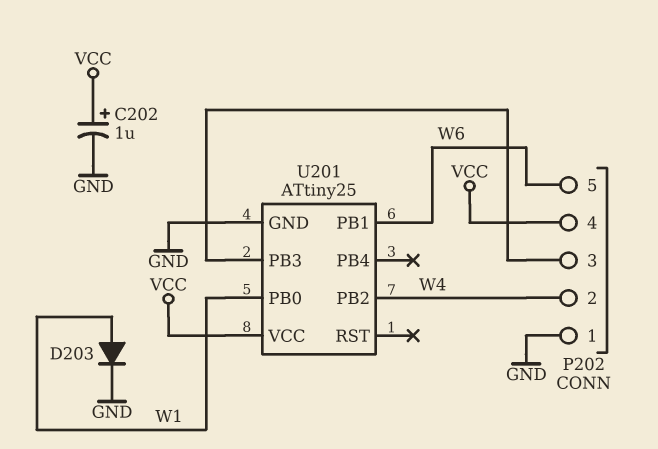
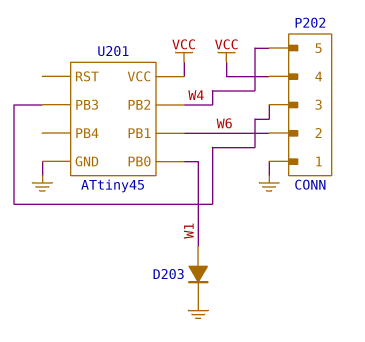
C202: 1uF (plus VCC, minus GND) -> none
P202 pin 2: W4 -> W6
P202 pin 5: W6 -> W4
U201: ATtiny25 -> ATtiny45

